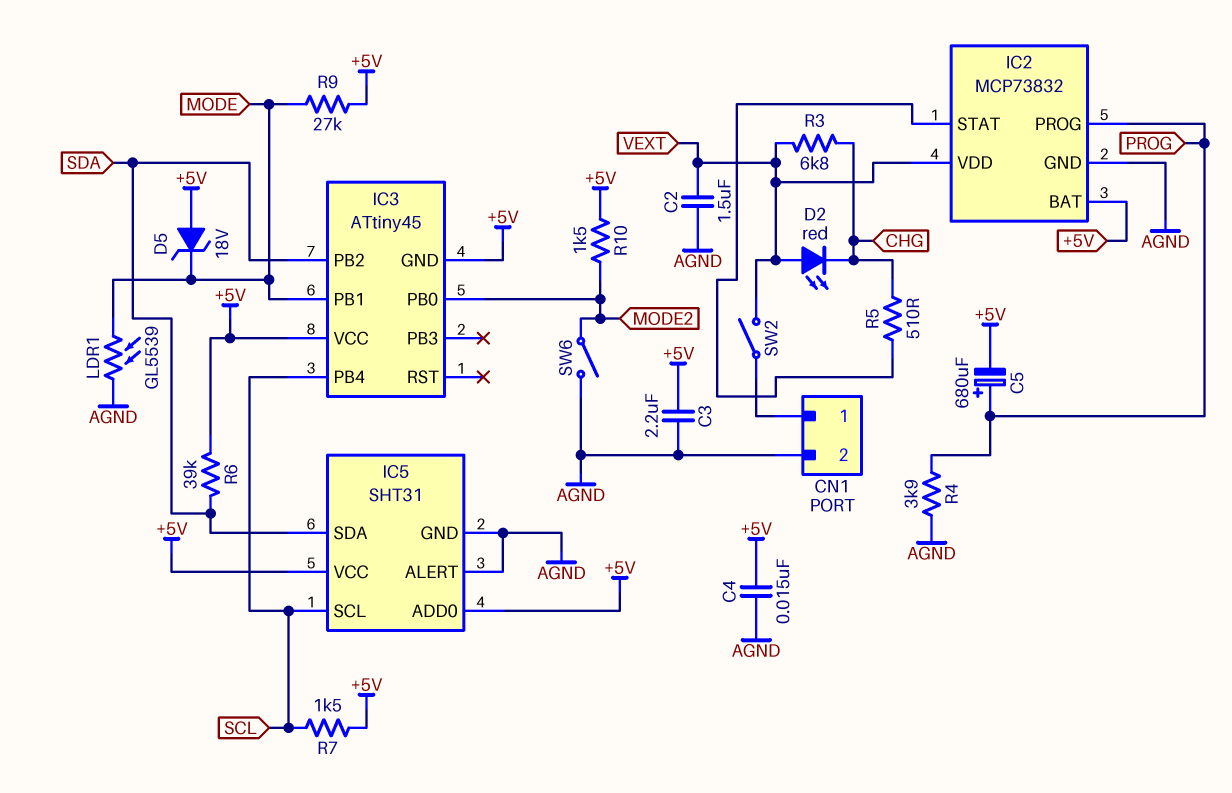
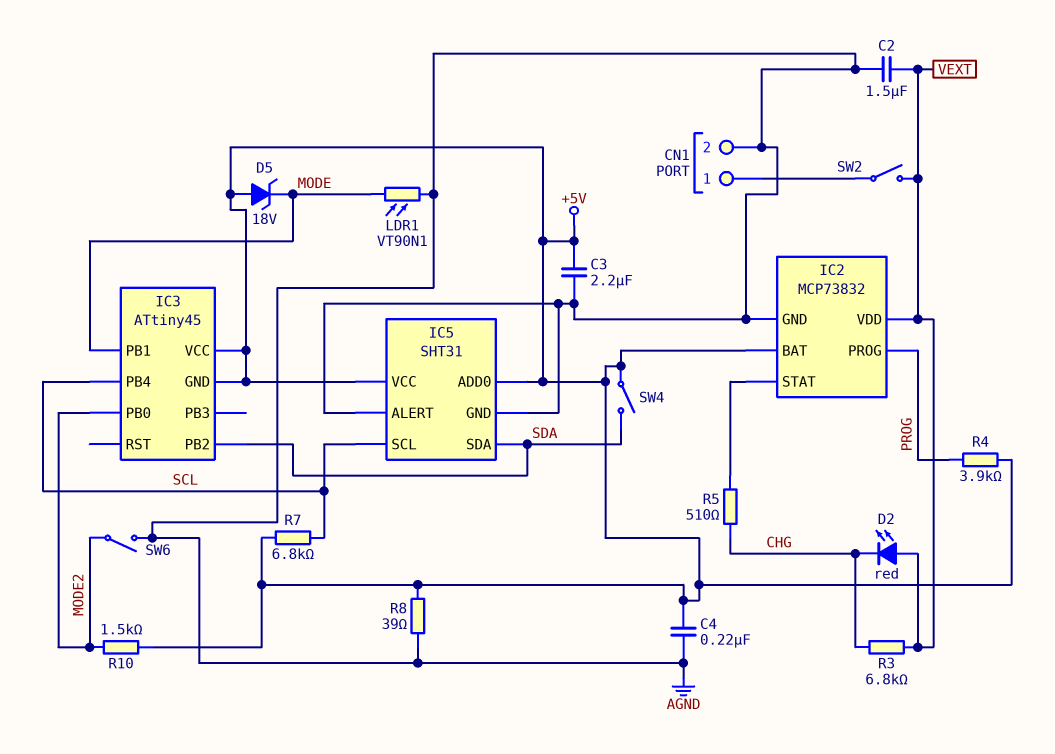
C4: 15nF (+5V, AGND) -> 220nF (+5V, AGND)
C5: 680uF (plus PROG, minus +5V) -> none
LDR1: GL5539 (AGND, MODE) -> VT90N1 (AGND, MODE)
R4: 3.9k (AGND, PROG) -> 3.9k (+5V, PROG)
R6: 39k (+5V, SDA) -> none
R7: 1.5k (+5V, SCL) -> 6.8k (+5V, SCL)
R8: none -> 39 (+5V, AGND)
R9: 27k (+5V, MODE) -> none
SW4: none -> switch (+5V, SDA)

